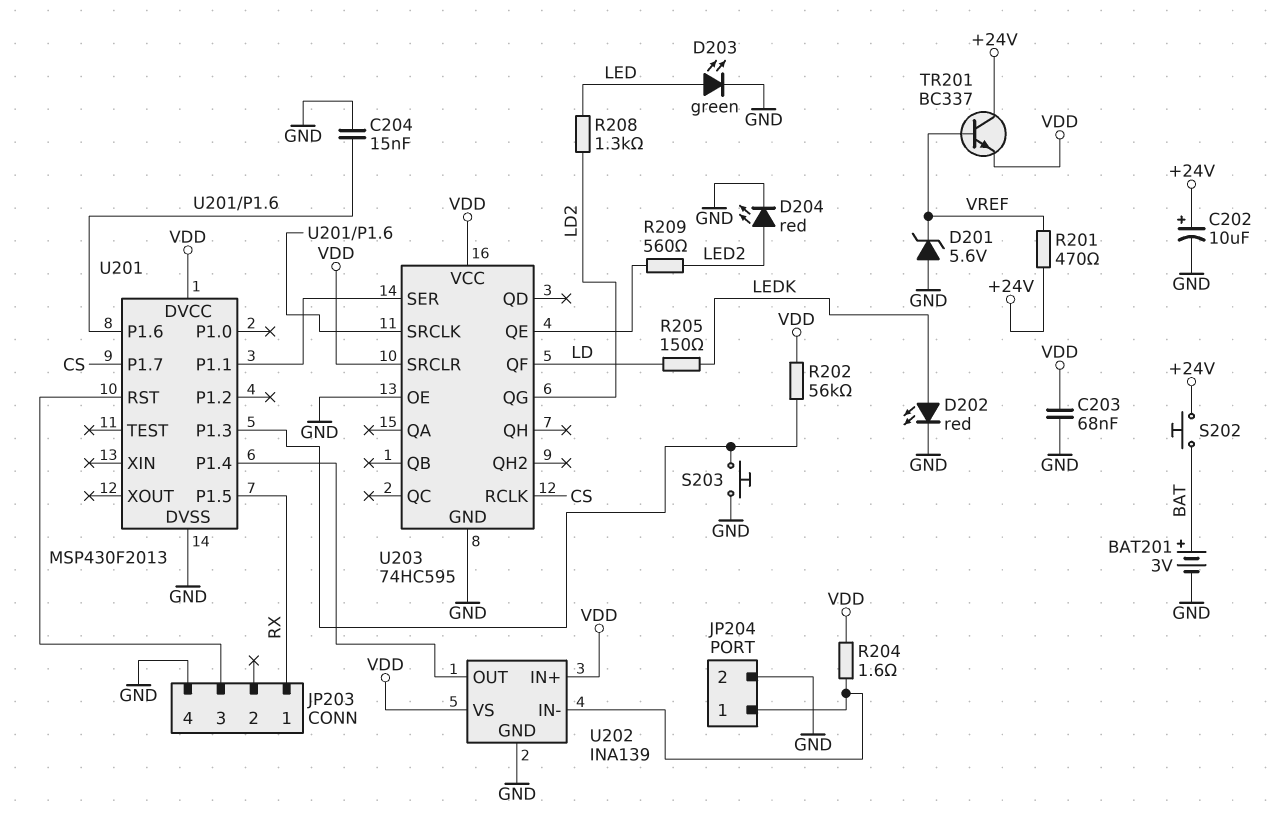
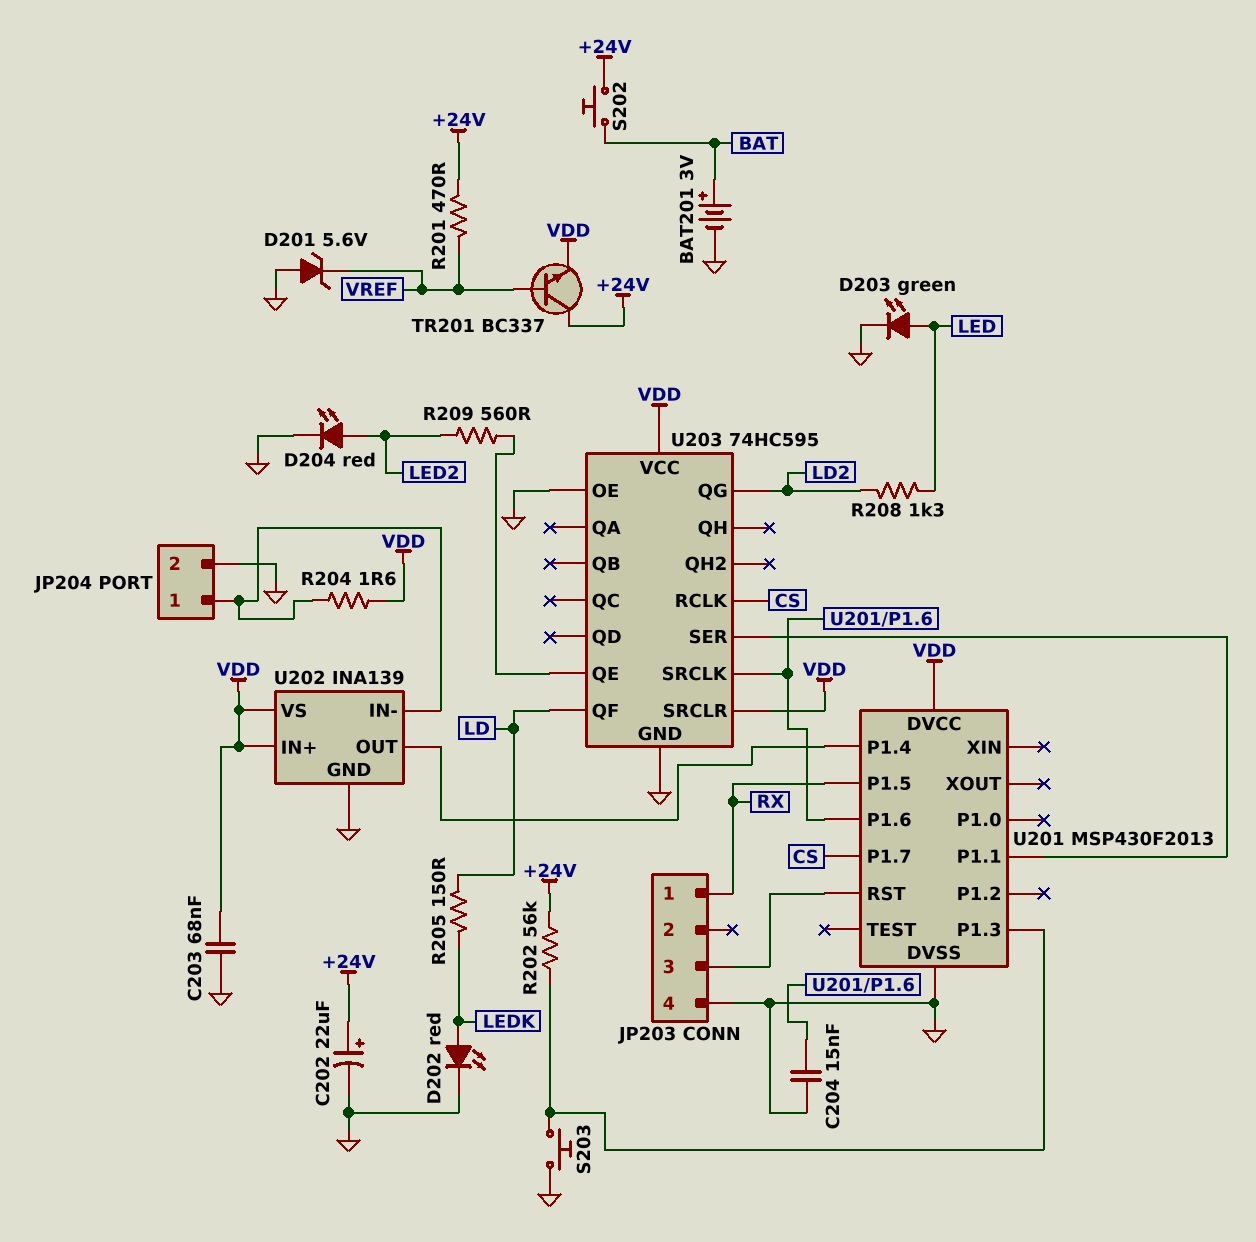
C202: 10uF (plus +24V, minus GND) -> 22uF (plus +24V, minus GND)
R202: 56k (U201/P1.3, VDD) -> 56k (+24V, U201/P1.3)

